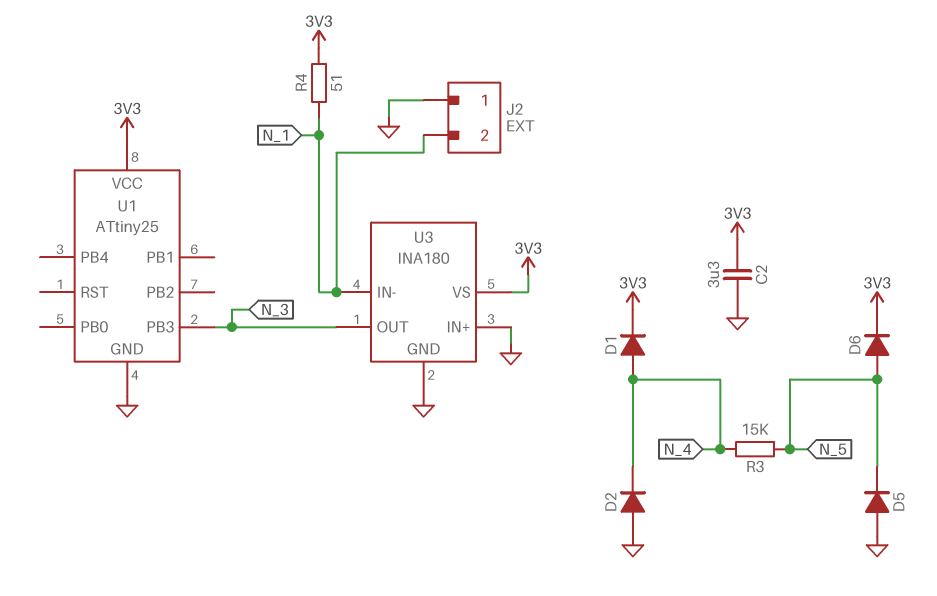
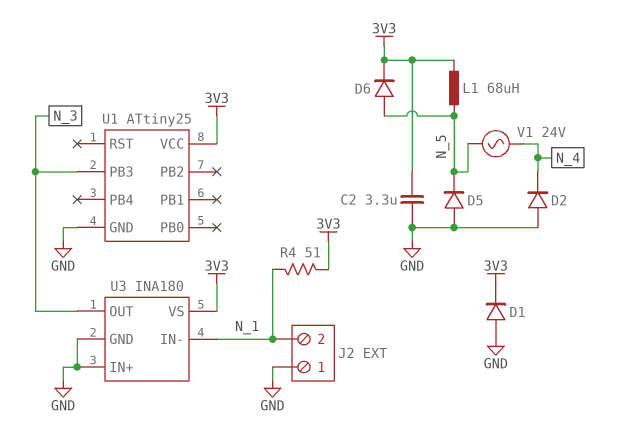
D1: diode (A N_4, K 3V3) -> diode (A GND, K 3V3)
L1: none -> 68uH (3V3, N_5)
R3: 15k (N_4, N_5) -> none
V1: none -> AC 24V (N_4, N_5)

